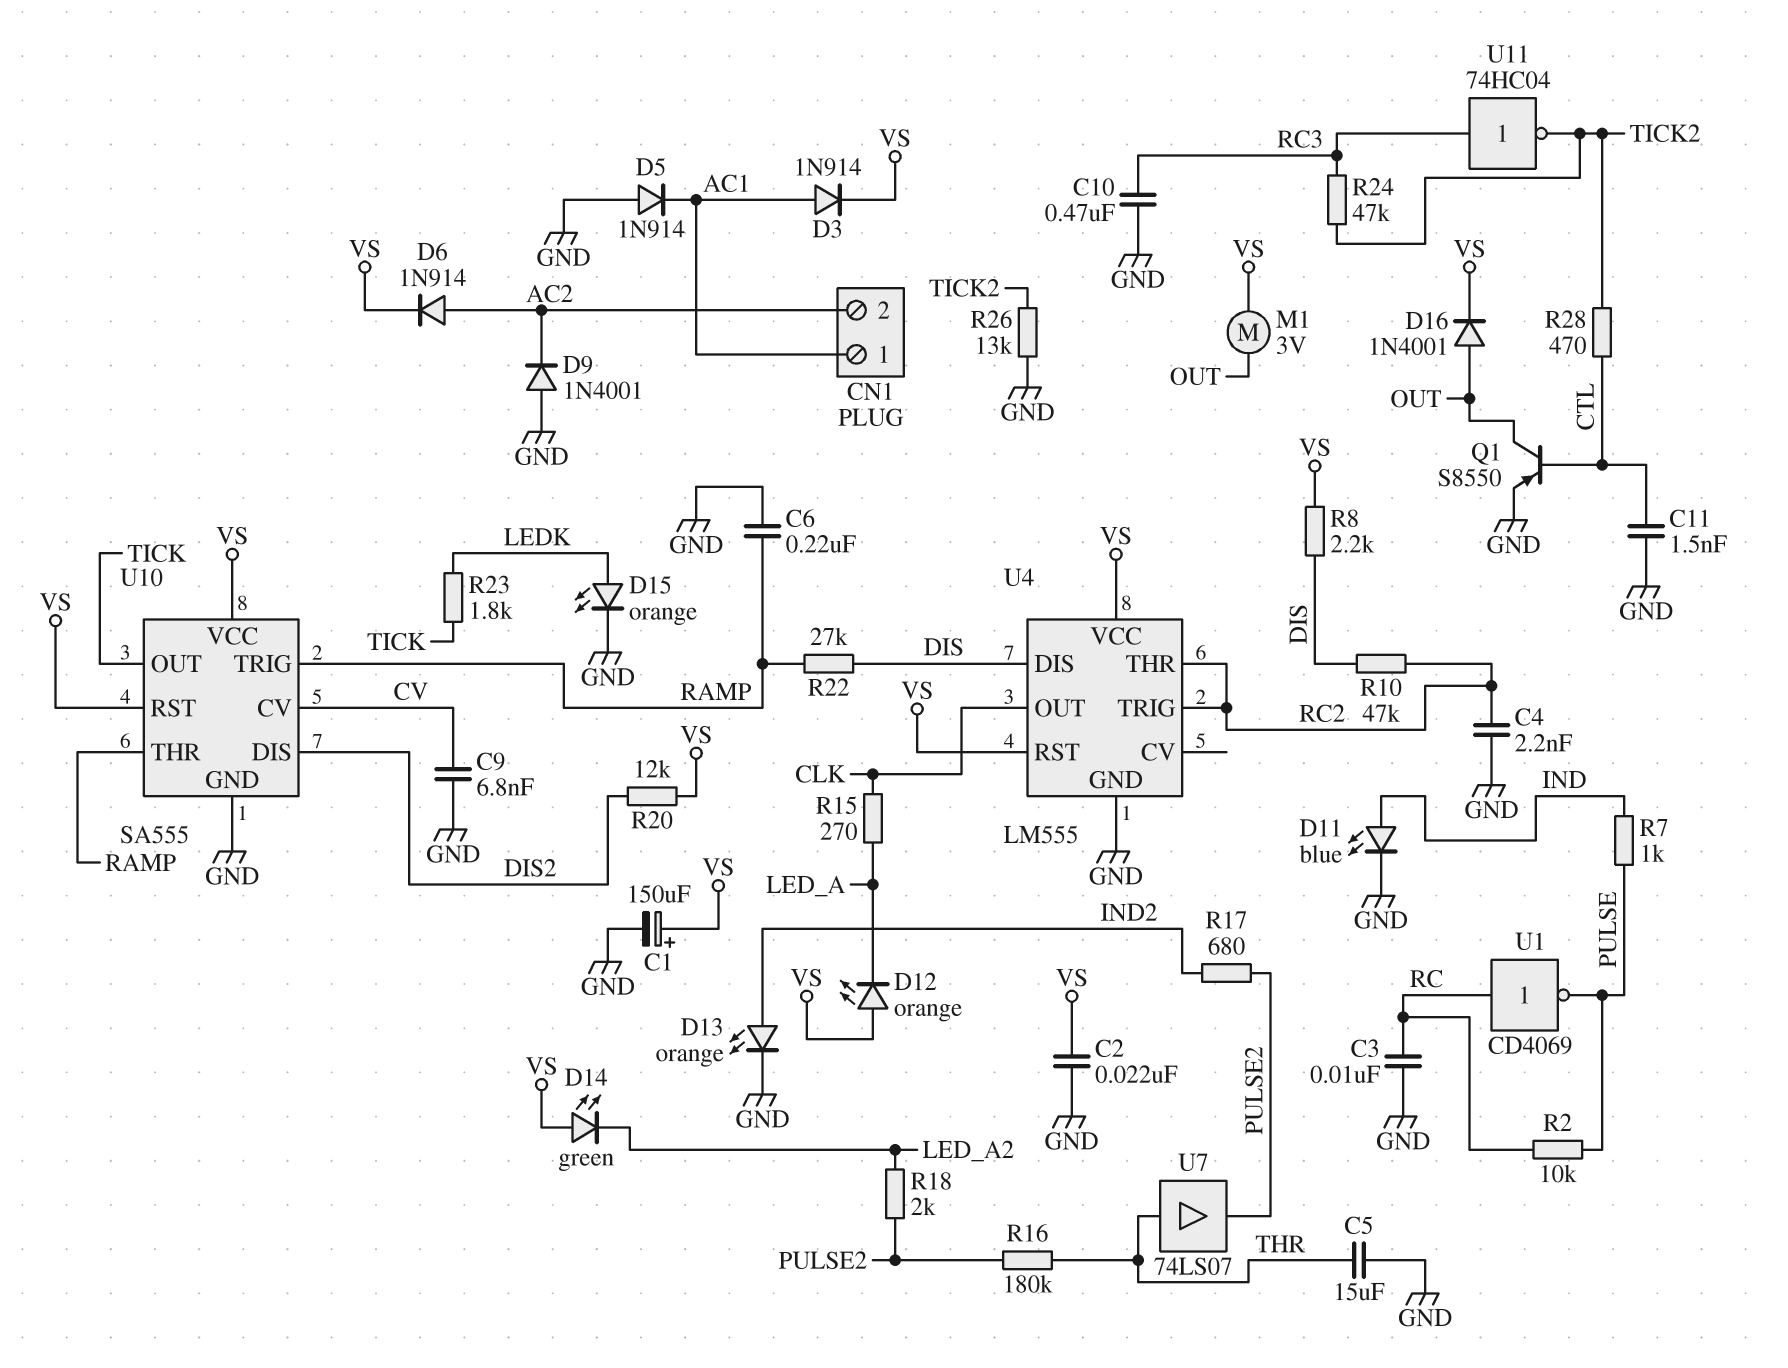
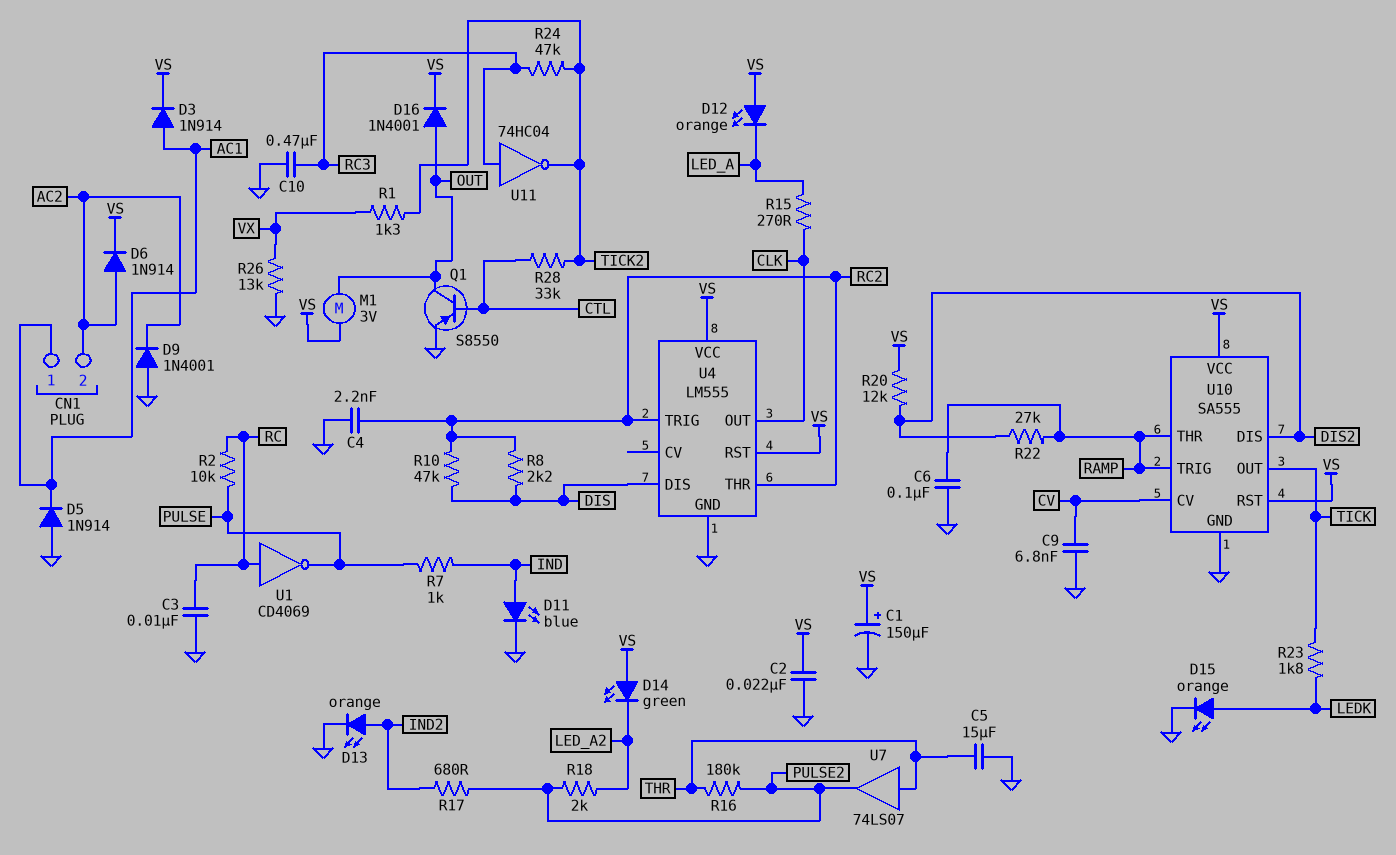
C6: 220nF (GND, RAMP) -> 100nF (GND, RAMP)
C11: 1.5nF (CTL, GND) -> none
R1: none -> 1.3k (TICK2, VX)
R8: 2.2k (DIS, VS) -> 2.2k (DIS, RC2)
R22: 27k (DIS, RAMP) -> 27k (DIS2, RAMP)
R26: 13k (GND, TICK2) -> 13k (GND, VX)
R28: 470 (CTL, TICK2) -> 33k (CTL, TICK2)

